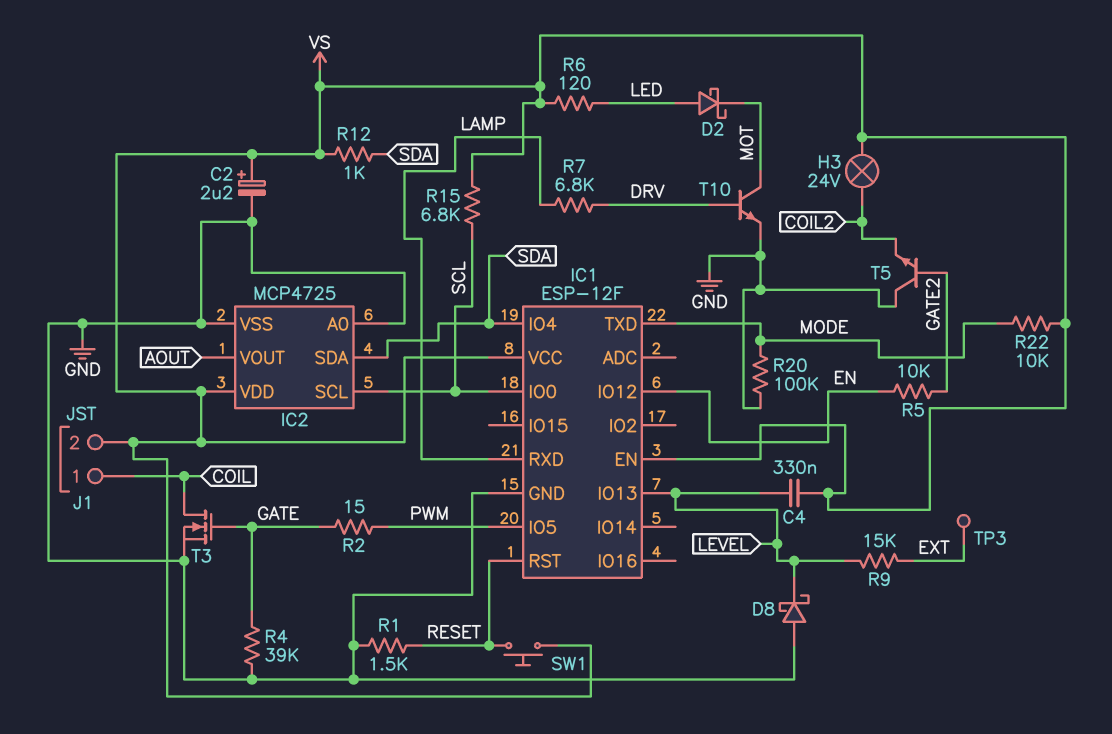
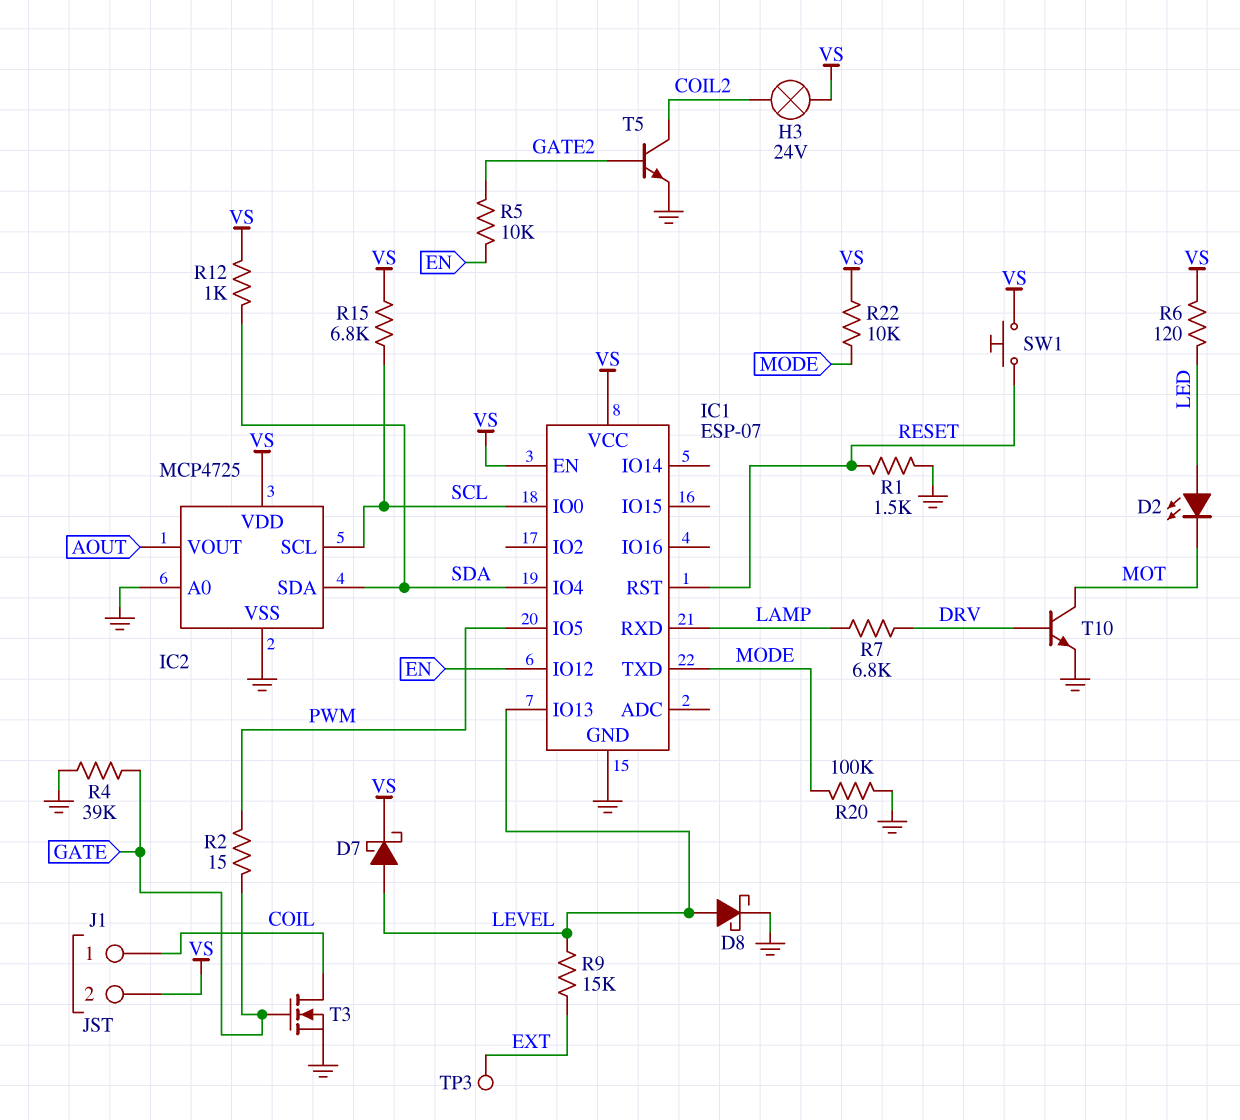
C2: 2.2uF (plus VS, minus GND) -> none
C4: 330nF (LEVEL, VS) -> none
D2: schottky (A LED, K MOT) -> LED (A LED, K MOT)
D7: none -> schottky (A LEVEL, K VS)
D8: schottky (A GND, K LEVEL) -> schottky (A LEVEL, K GND)
IC1: ESP-12F -> ESP-07
T5: NPN (B GATE2, C GND, E COIL2) -> NPN (B GATE2, C COIL2, E GND)

